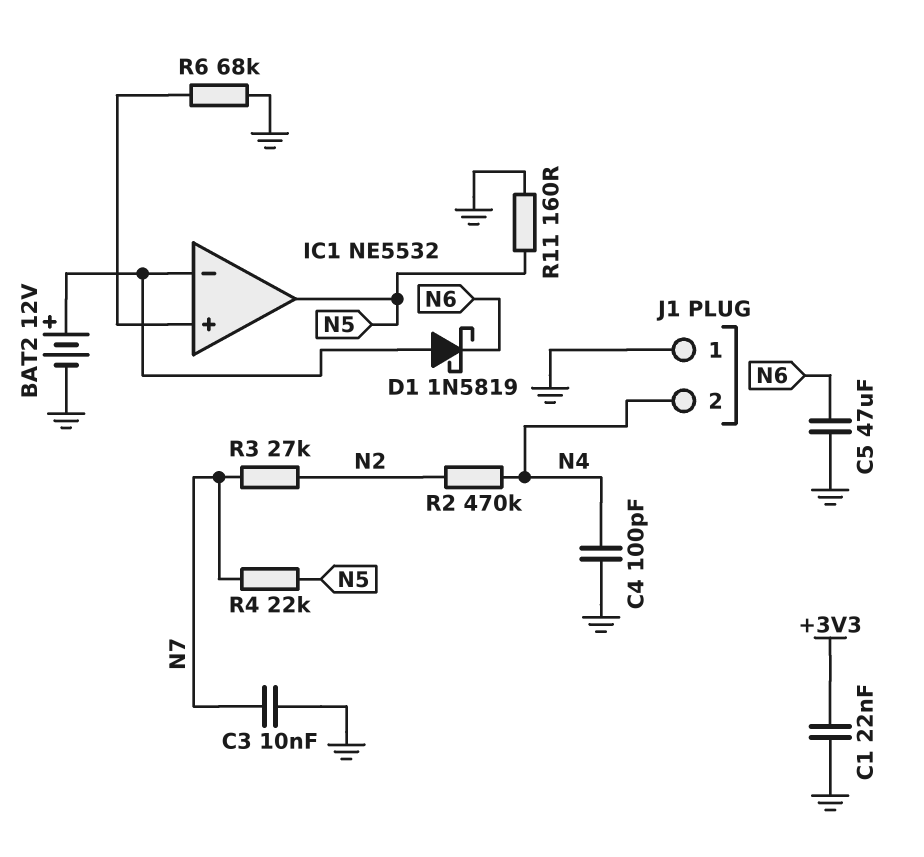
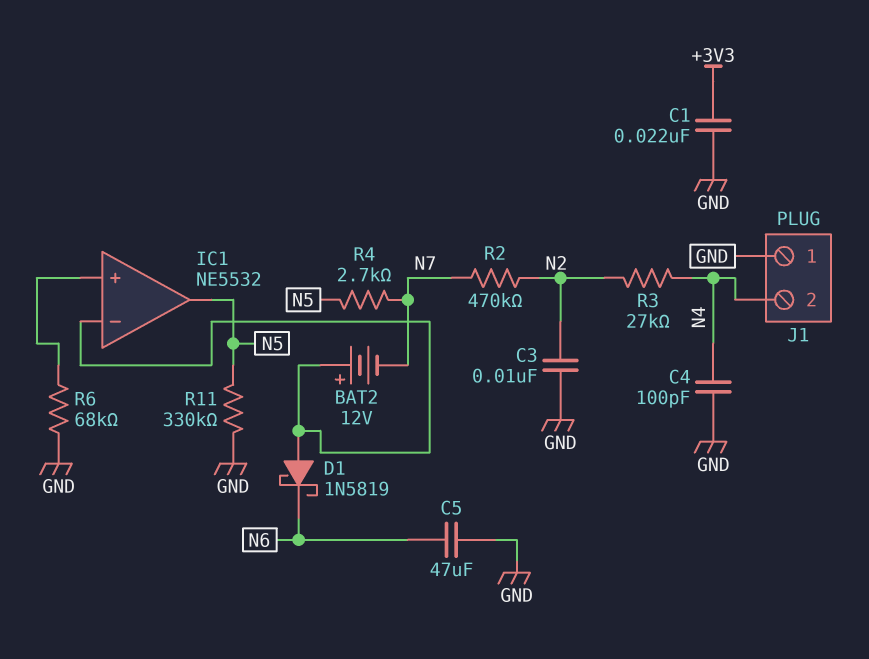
BAT2: 12V (plus IC1/in-, minus GND) -> 12V (plus IC1/in-, minus N7)
C3: 10nF (GND, N7) -> 10nF (GND, N2)
R2: 470k (N2, N4) -> 470k (N2, N7)
R3: 27k (N2, N7) -> 27k (N2, N4)
R4: 22k (N5, N7) -> 2.7k (N5, N7)
R11: 160 (GND, N5) -> 330k (GND, N5)

